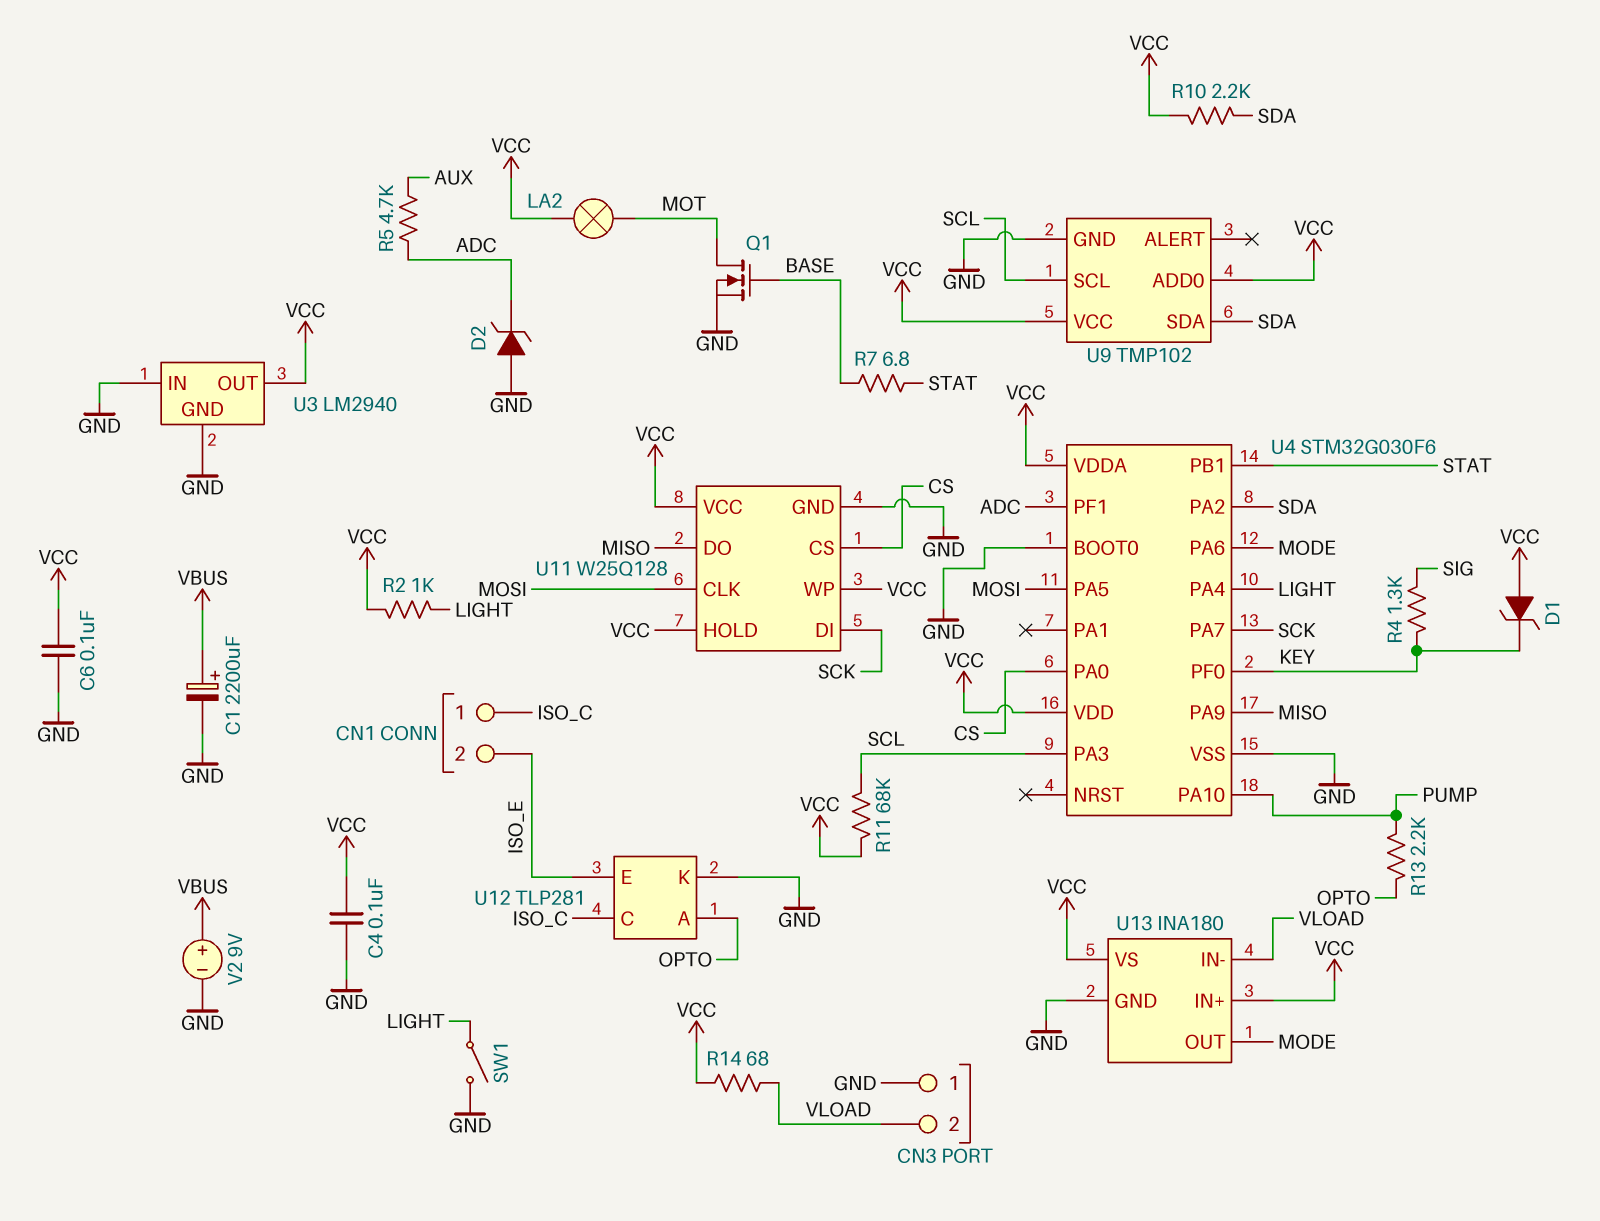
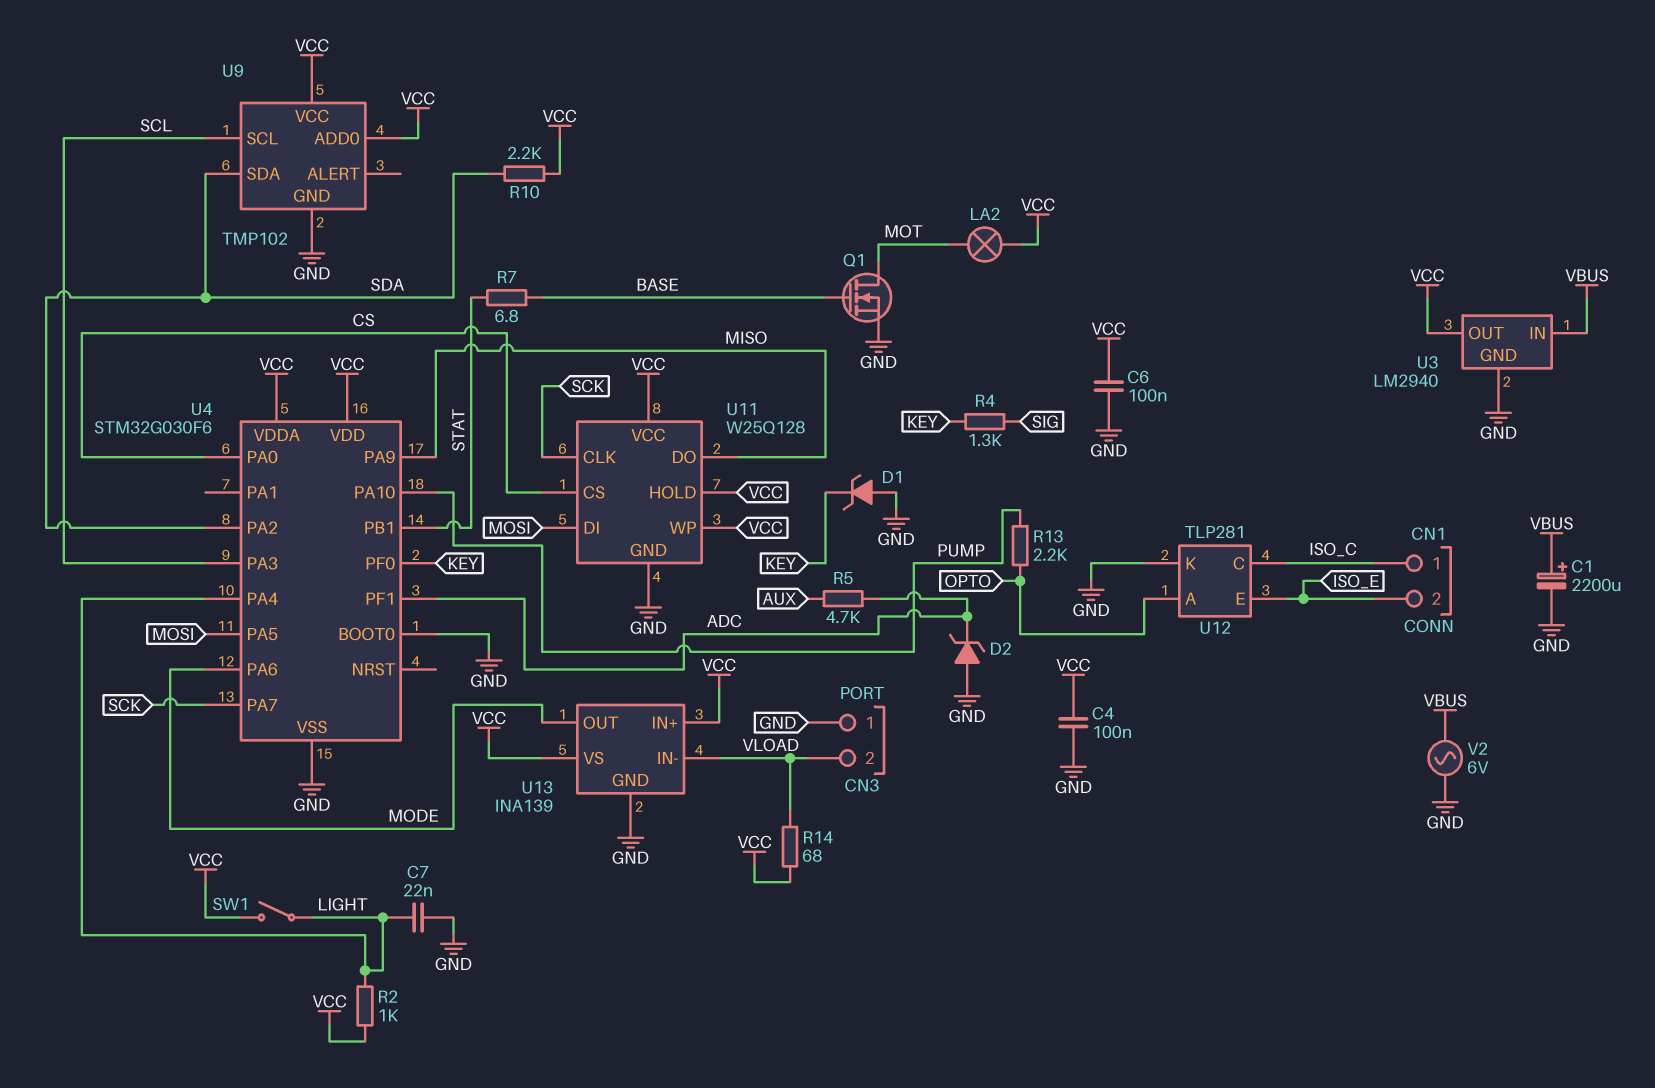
C7: none -> 22nF (GND, LIGHT)
D1: zener (A VCC, K KEY) -> zener (A GND, K KEY)
R11: 68k (SCL, VCC) -> none
SW1: switch (GND, LIGHT) -> switch (LIGHT, VCC)
U3 pin IN: GND -> VBUS
U11 pin CLK: MOSI -> SCK
U11 pin DI: SCK -> MOSI
U13: INA180 -> INA139
V2: 9V (plus VBUS, minus GND) -> AC 6V (GND, VBUS)

